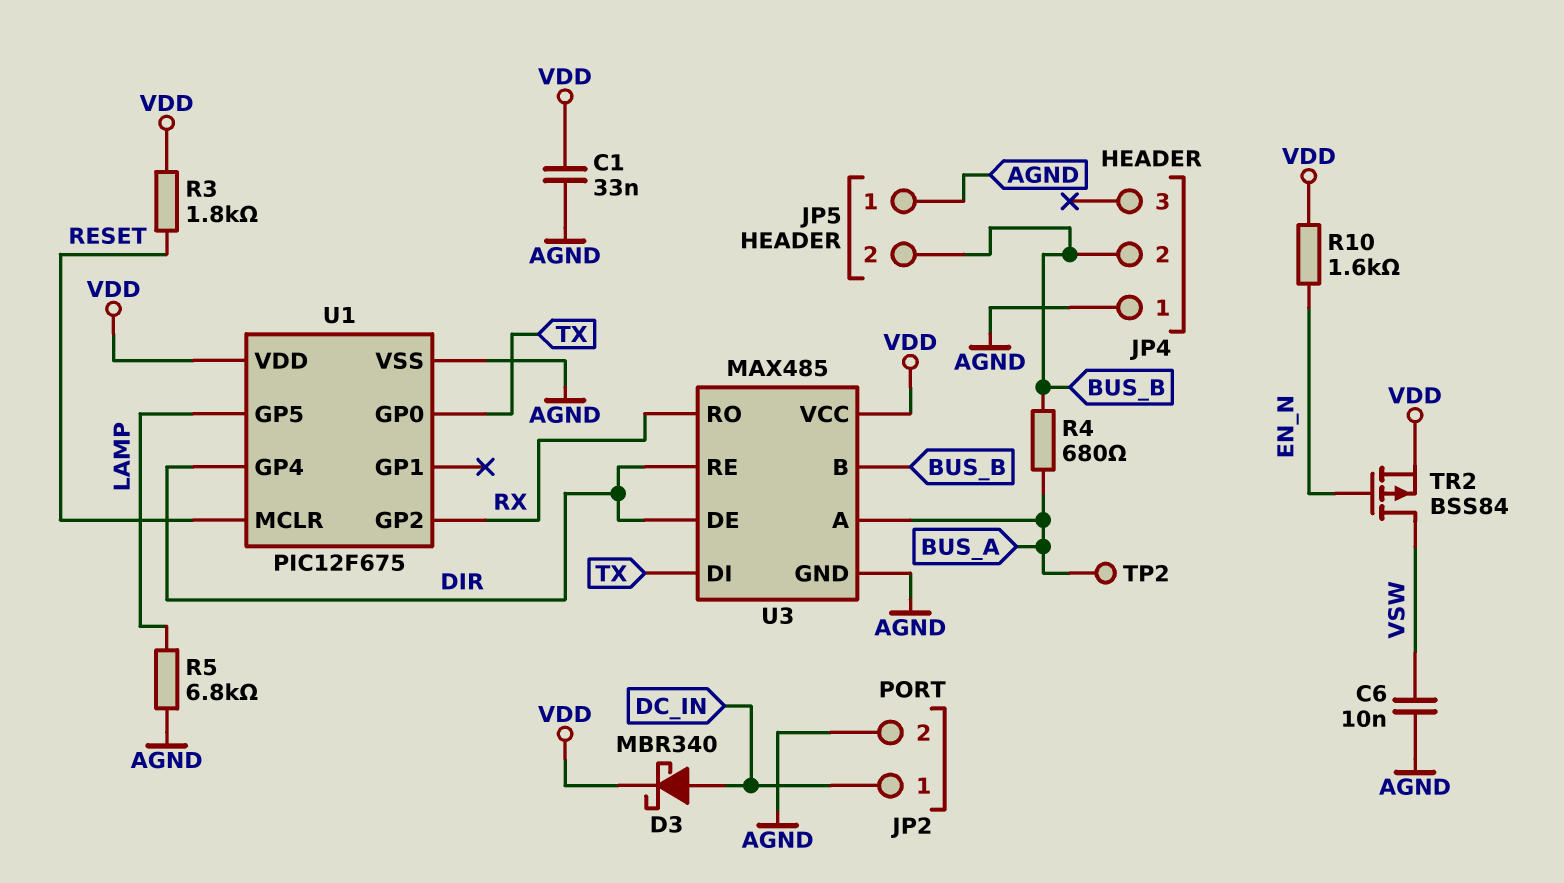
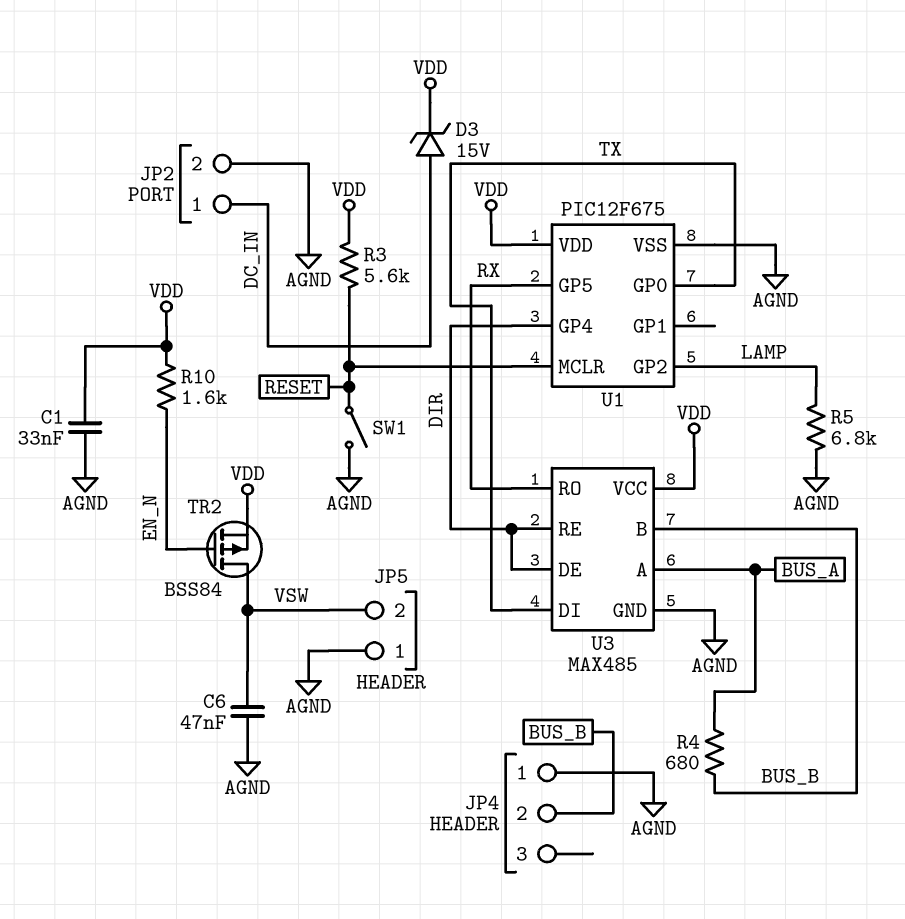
C6: 10nF (AGND, VSW) -> 47nF (AGND, VSW)
D3: schottky MBR340 (A DC_IN, K VDD) -> zener 15V (A DC_IN, K VDD)
JP5 pin 2: BUS_B -> VSW
R3: 1.8k (RESET, VDD) -> 5.6k (RESET, VDD)
SW1: none -> switch (AGND, RESET)
TP2: test point (BUS_A) -> none
U1 pin GP2: RX -> LAMP
U1 pin GP5: LAMP -> RX

